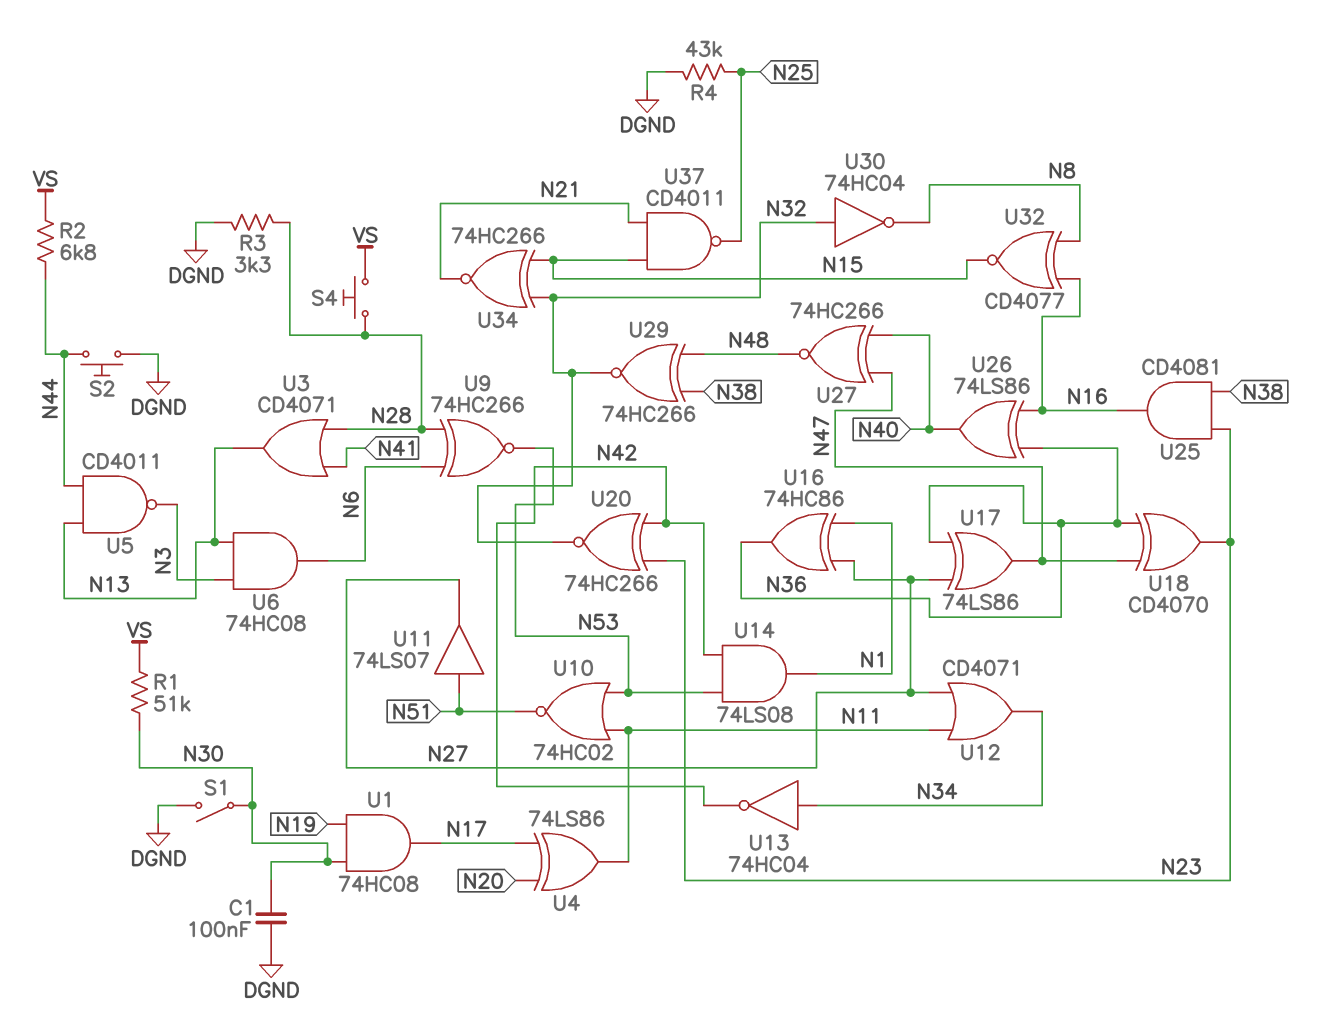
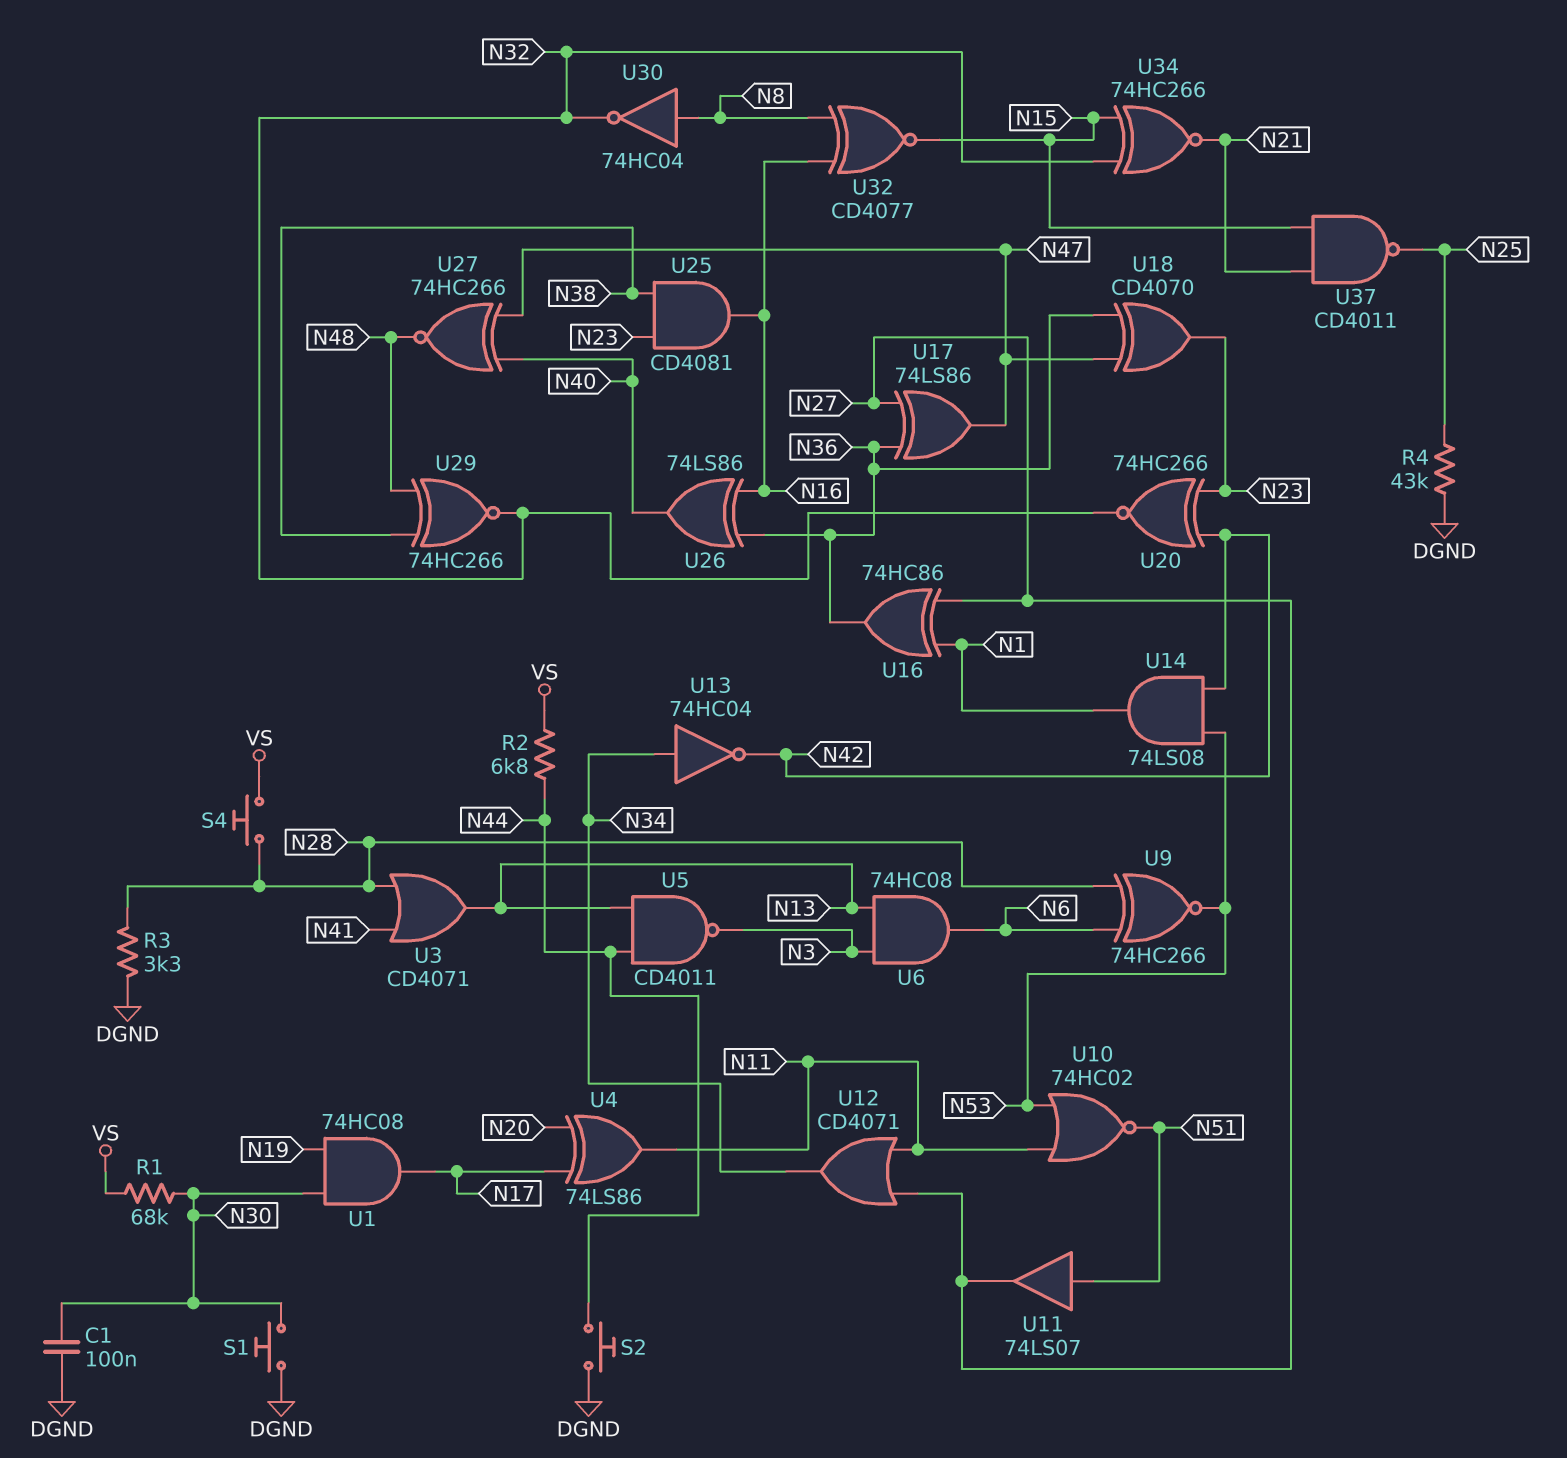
R1: 51k (N30, VS) -> 68k (N30, VS)
S1: switch (DGND, N30) -> button (DGND, N30)
U30: NOT 74HC04 (in N32, out N8) -> NOT 74HC04 (in N8, out N32)

